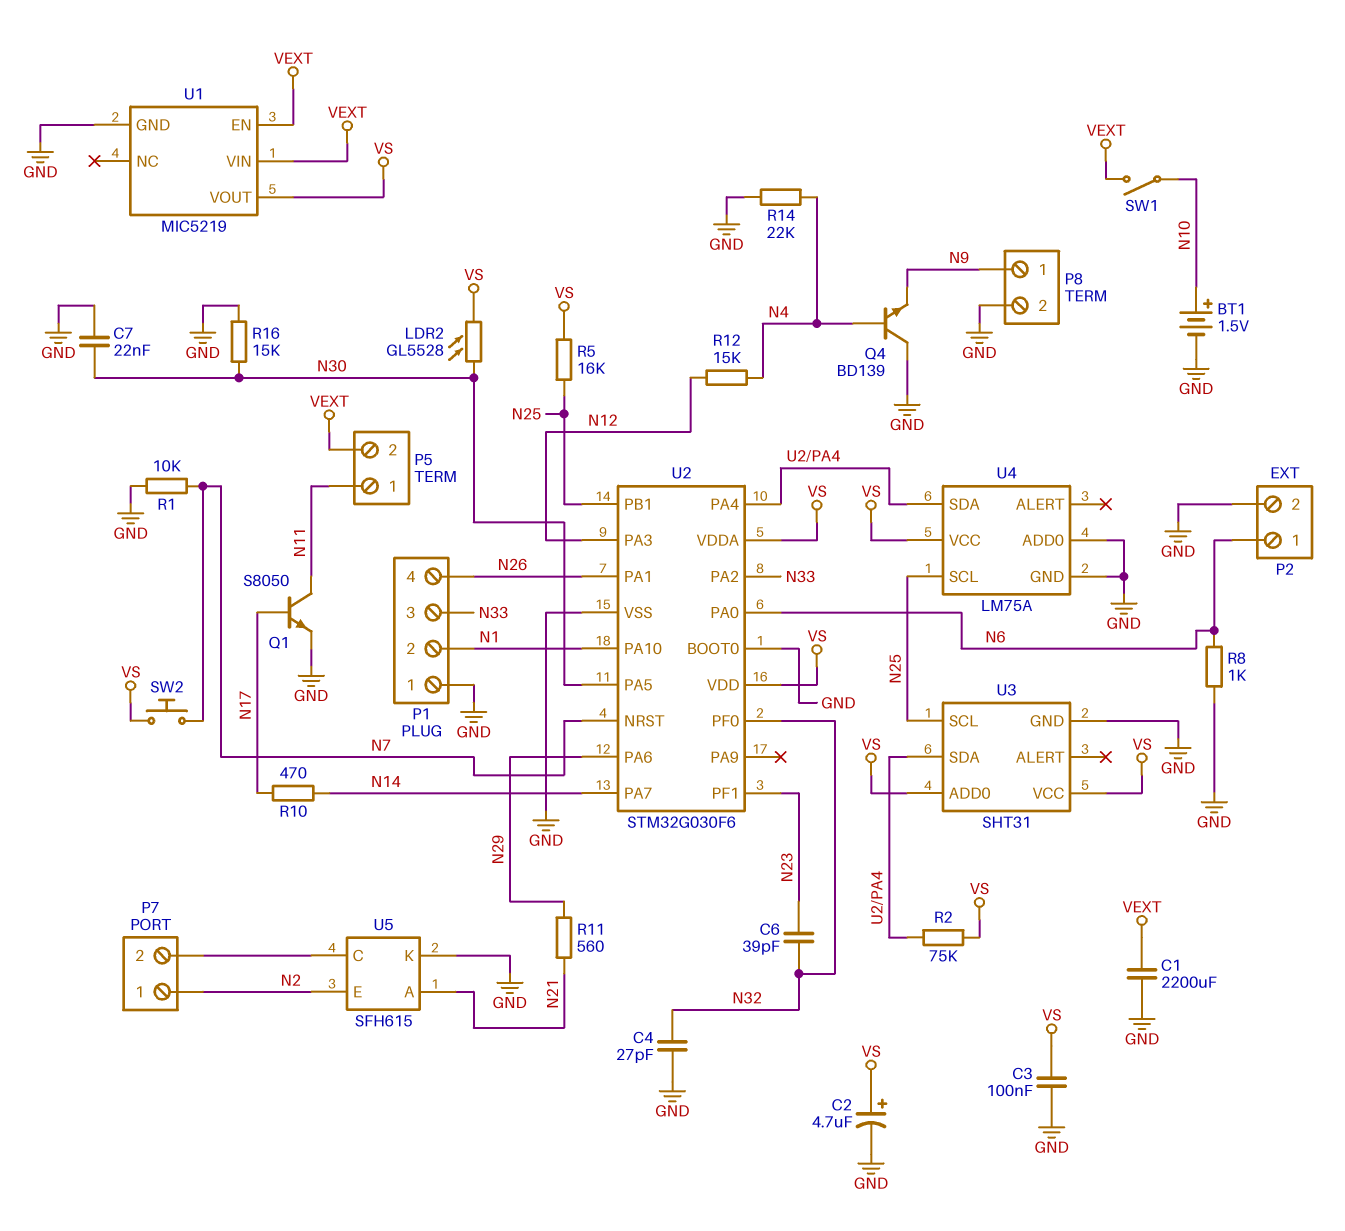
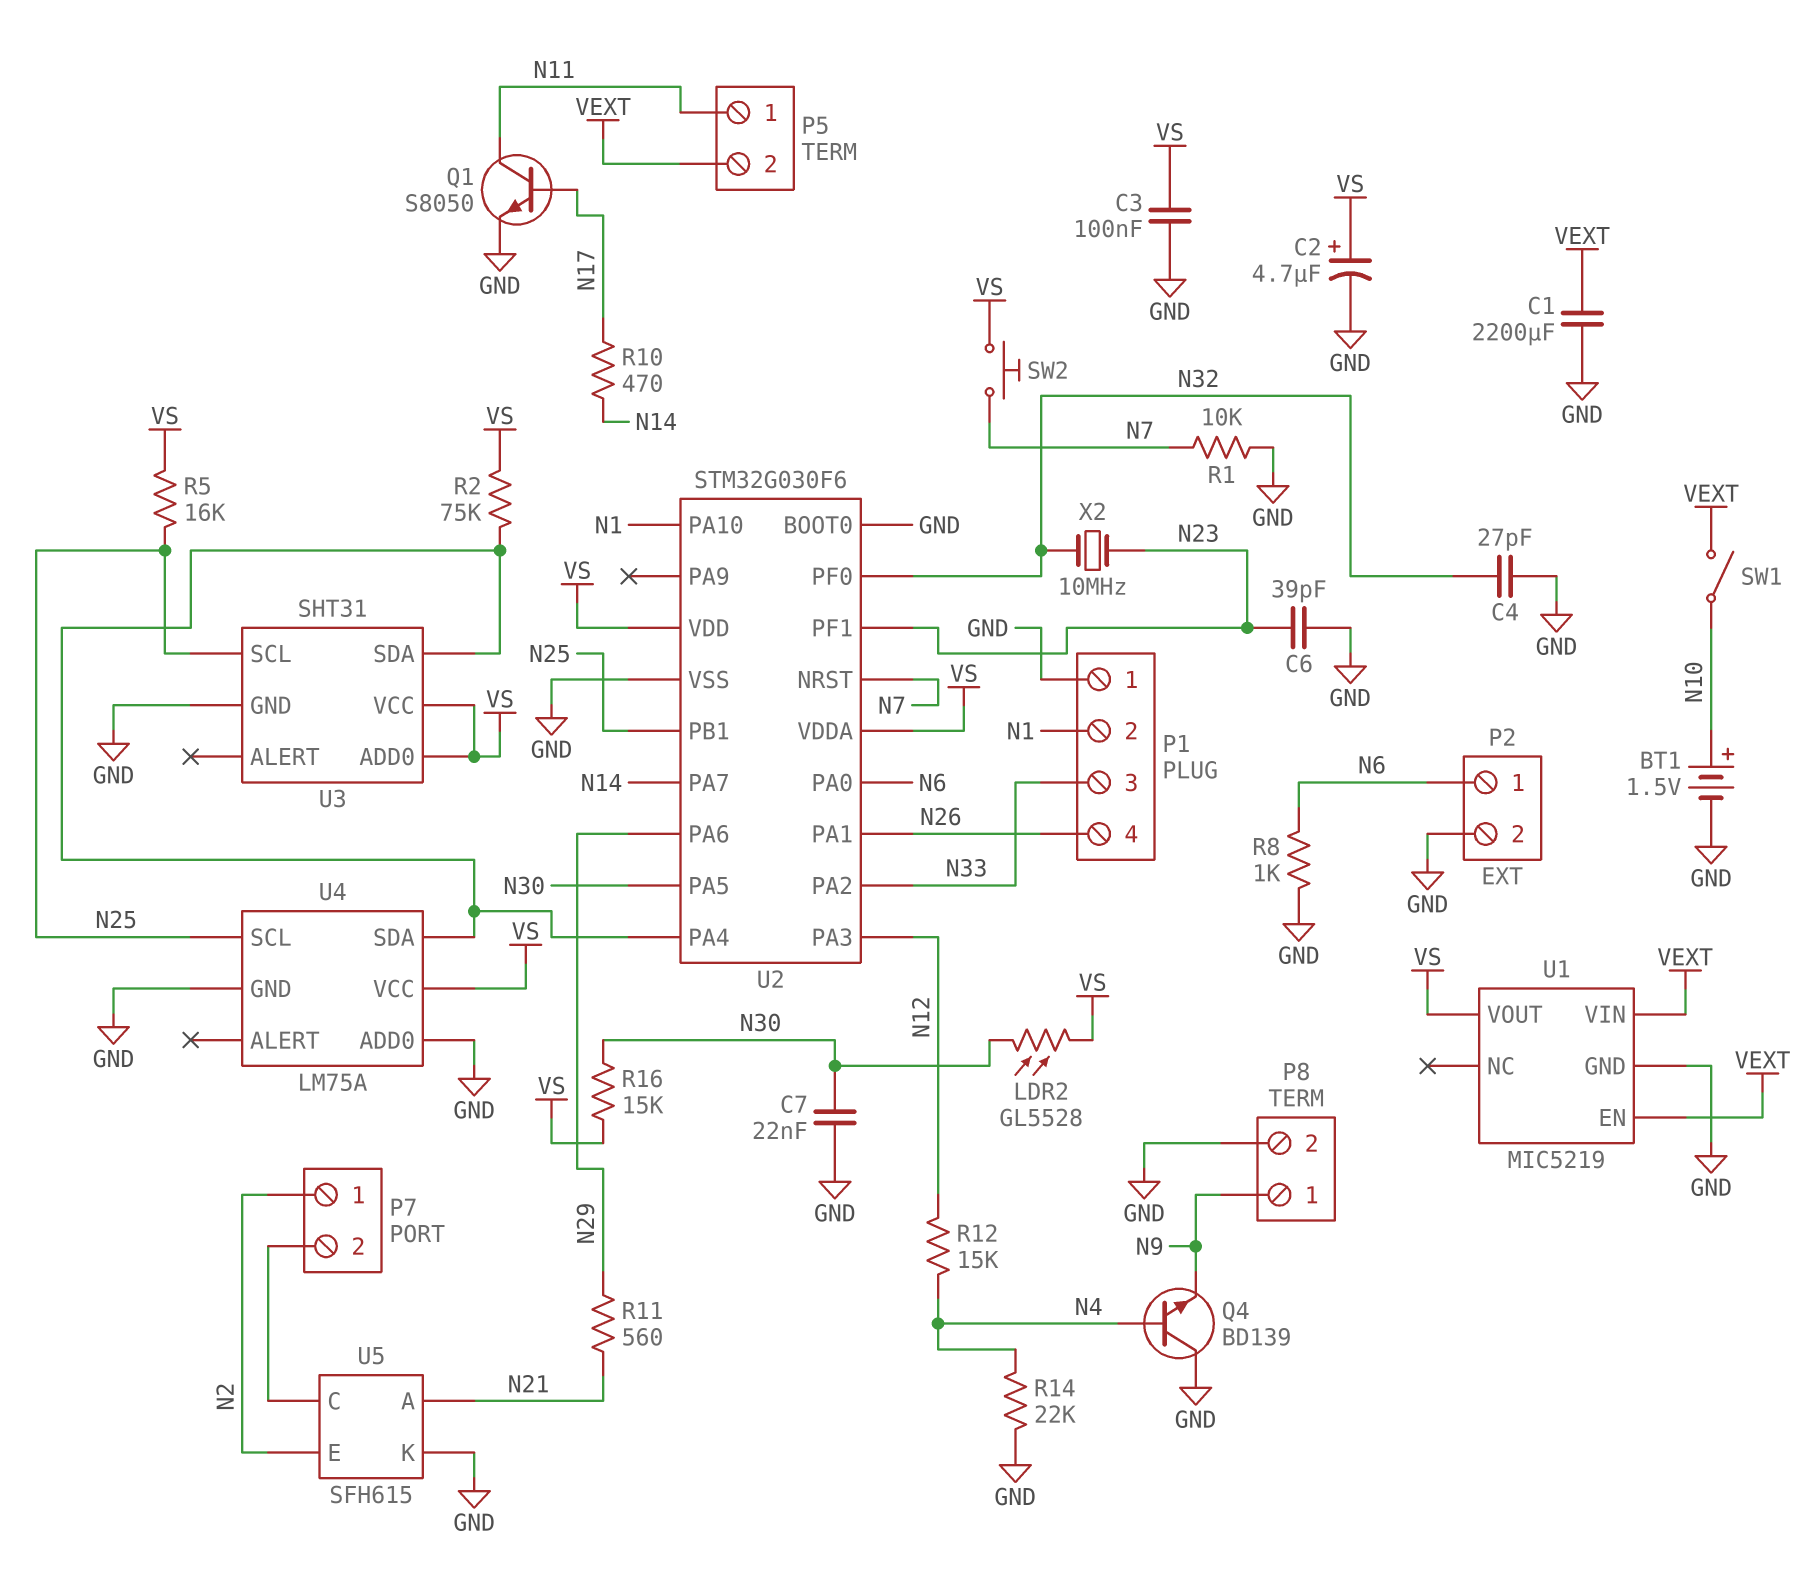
C6: 39pF (N23, N32) -> 39pF (GND, N23)
R16: 15k (GND, N30) -> 15k (N30, VS)
X2: none -> 10MHz (N23, N32)

